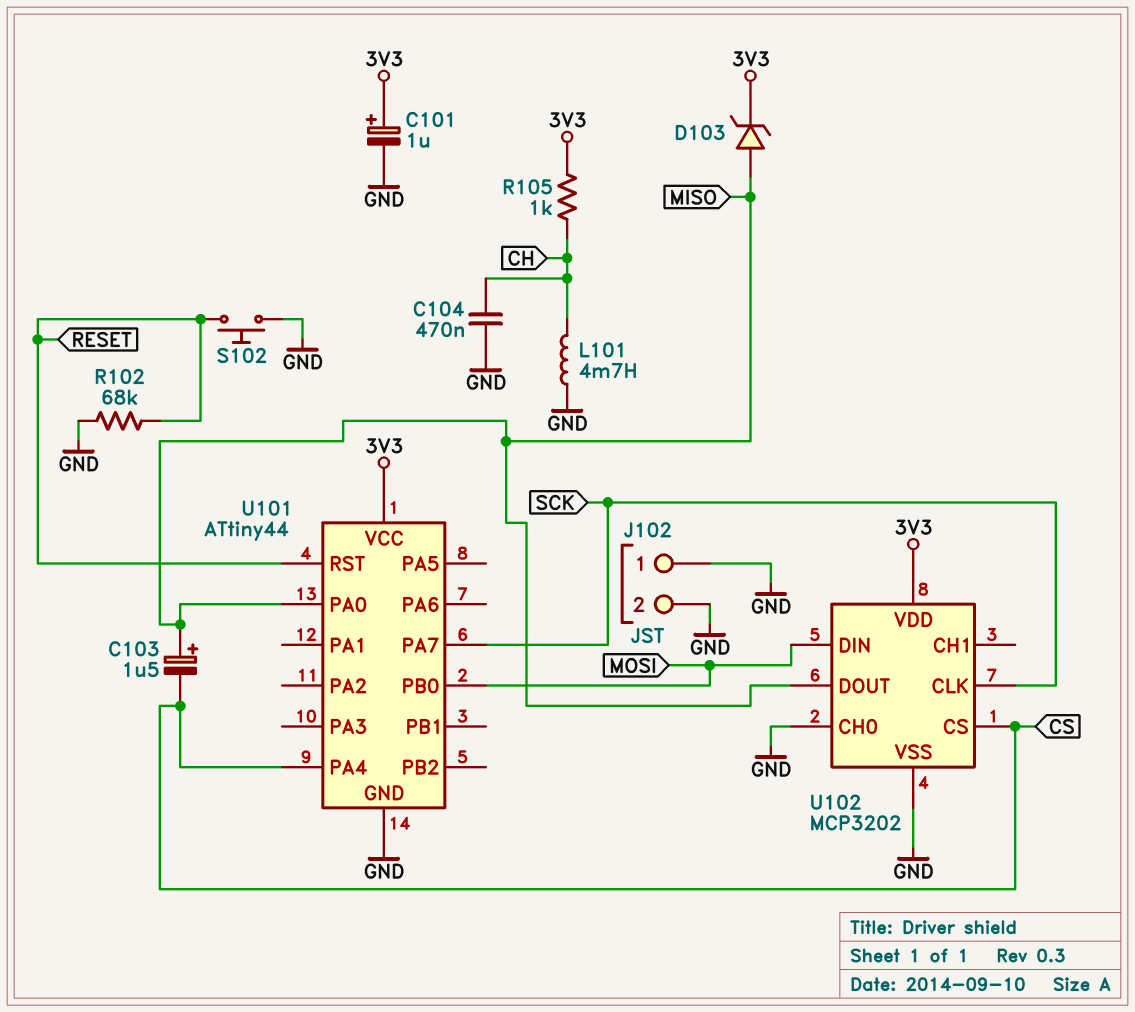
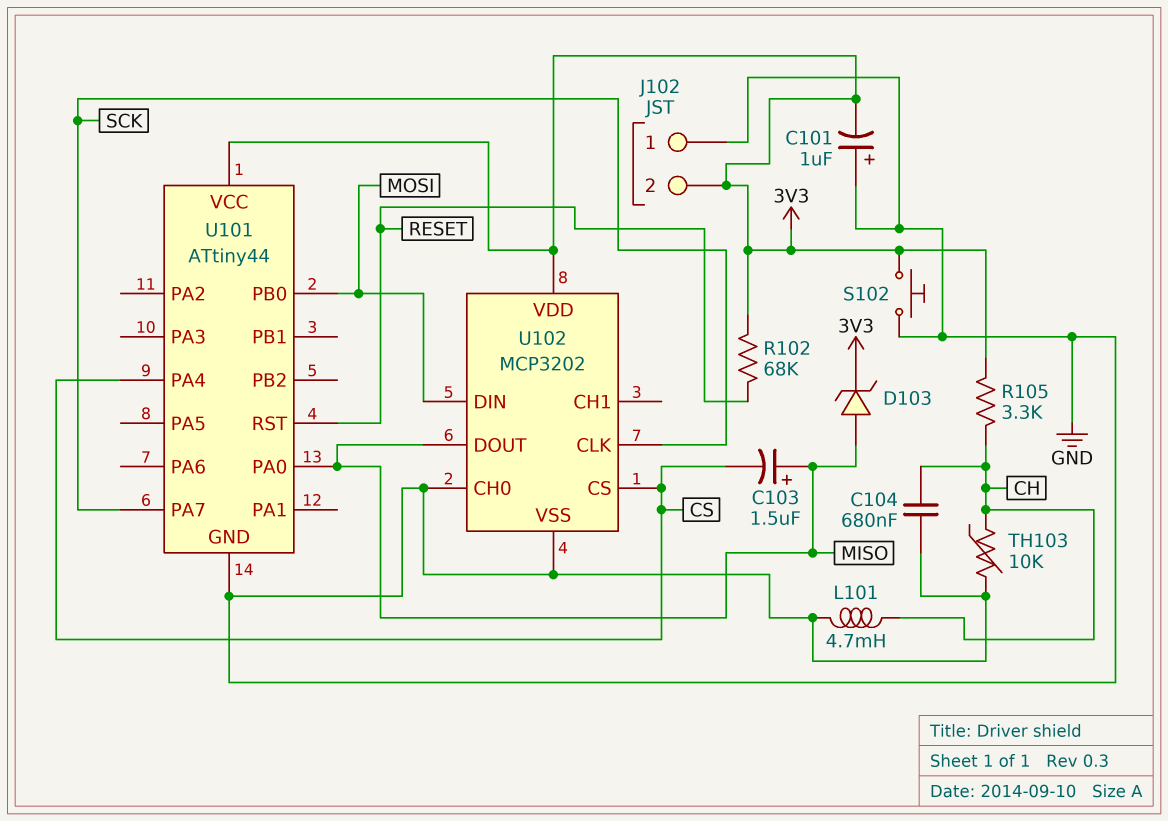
C101: 1uF (plus 3V3, minus GND) -> 1uF (plus GND, minus 3V3)
C104: 470nF (CH, GND) -> 680nF (CH, GND)
J102 pin 2: GND -> 3V3
R102: 68k (GND, RESET) -> 68k (3V3, RESET)
R105: 1k (3V3, CH) -> 3.3k (3V3, CH)
S102: button (GND, RESET) -> button (3V3, GND)
TH103: none -> 10k (CH, GND)

